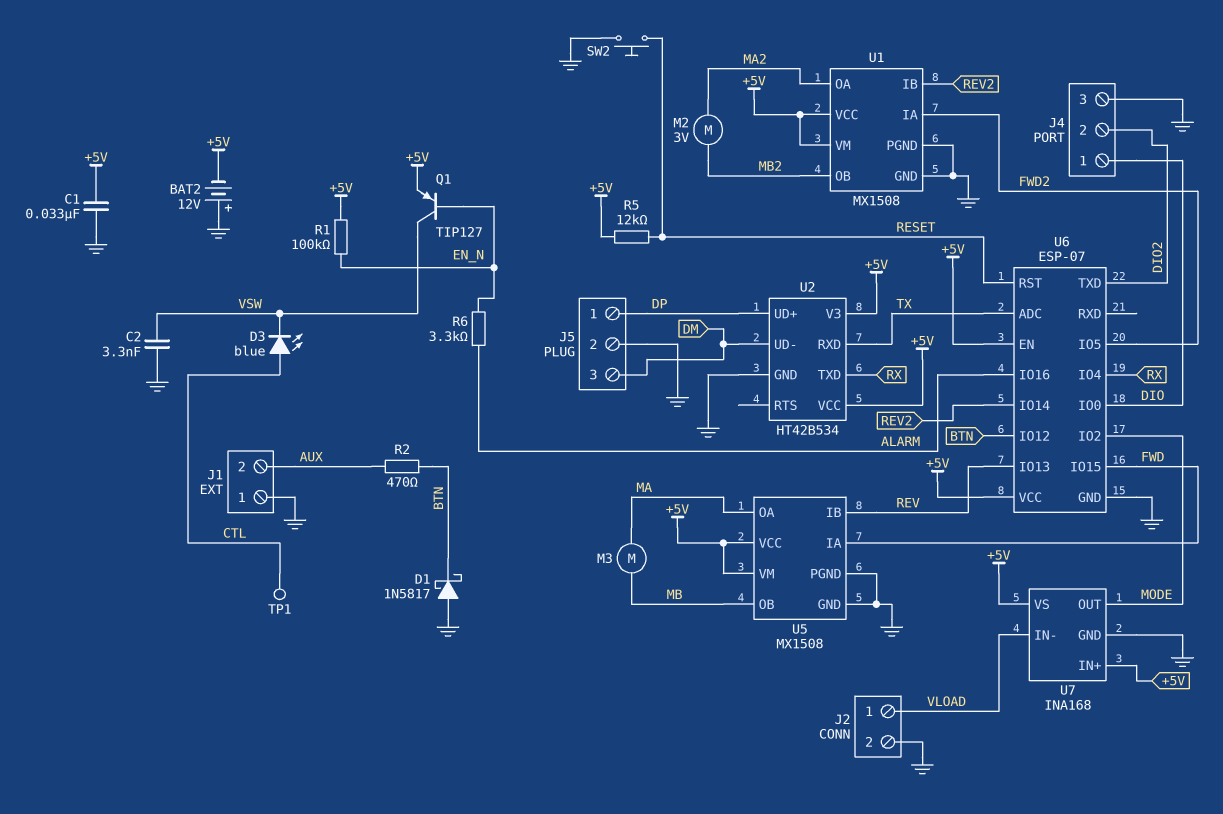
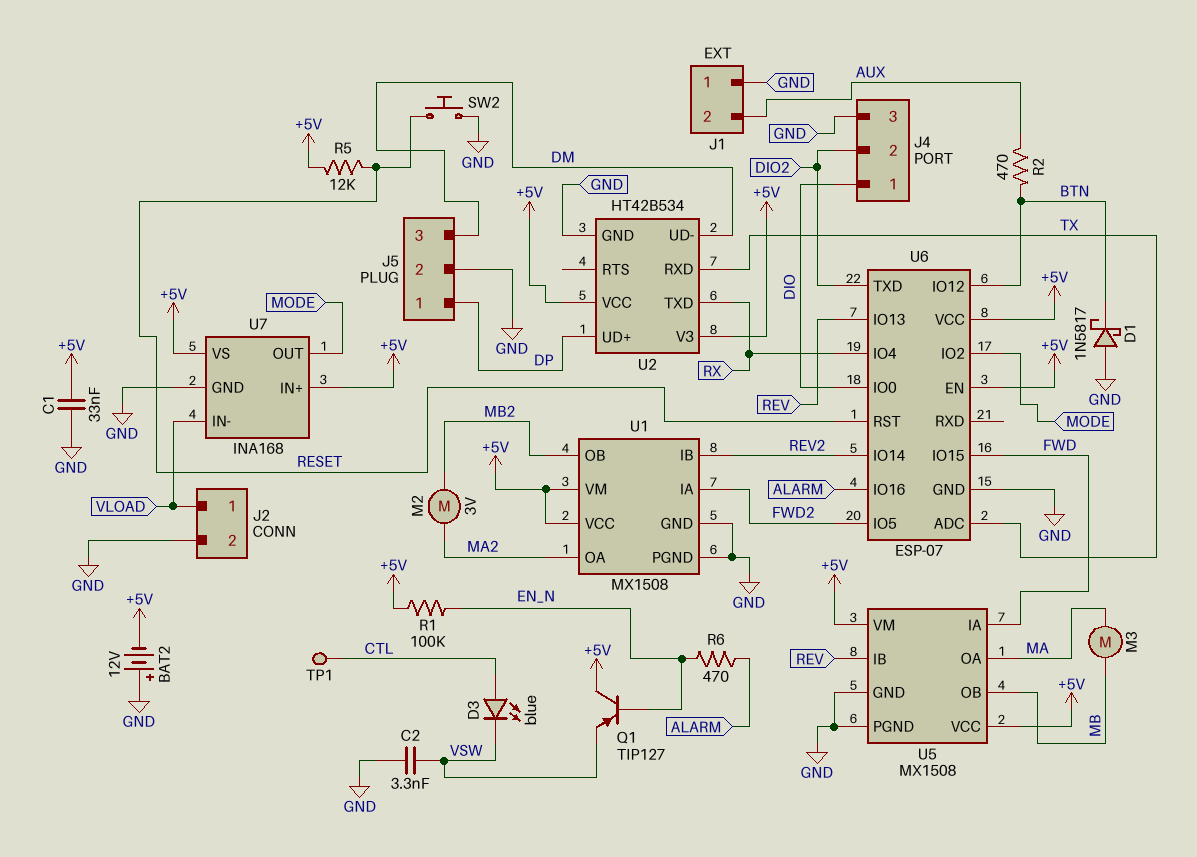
Q1: PNP TIP127 (B EN_N, C VSW, E +5V) -> PNP TIP127 (B EN_N, C +5V, E VSW)
R6: 3.3k (ALARM, EN_N) -> 470 (ALARM, EN_N)

